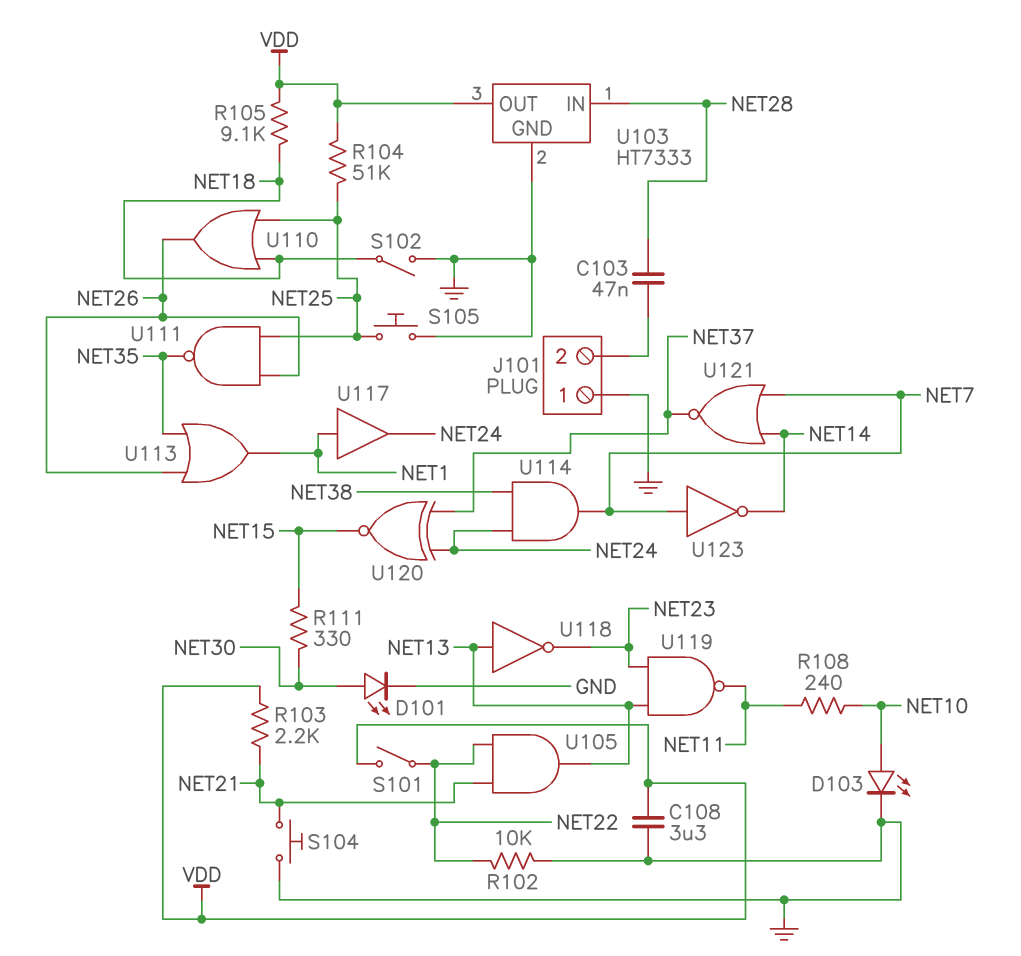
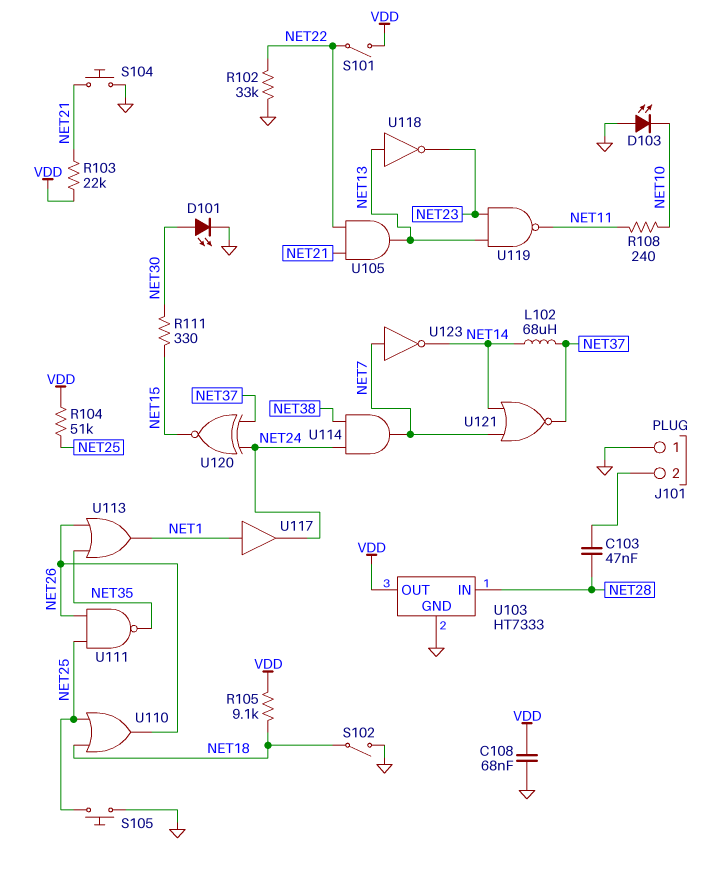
C108: 3.3uF (GND, VDD) -> 68nF (GND, VDD)
D103: LED (A NET10, K GND) -> LED (A GND, K NET10)
L102: none -> 68uH (NET14, NET37)
R102: 10k (GND, NET22) -> 33k (GND, NET22)
R103: 2.2k (NET21, VDD) -> 22k (NET21, VDD)

